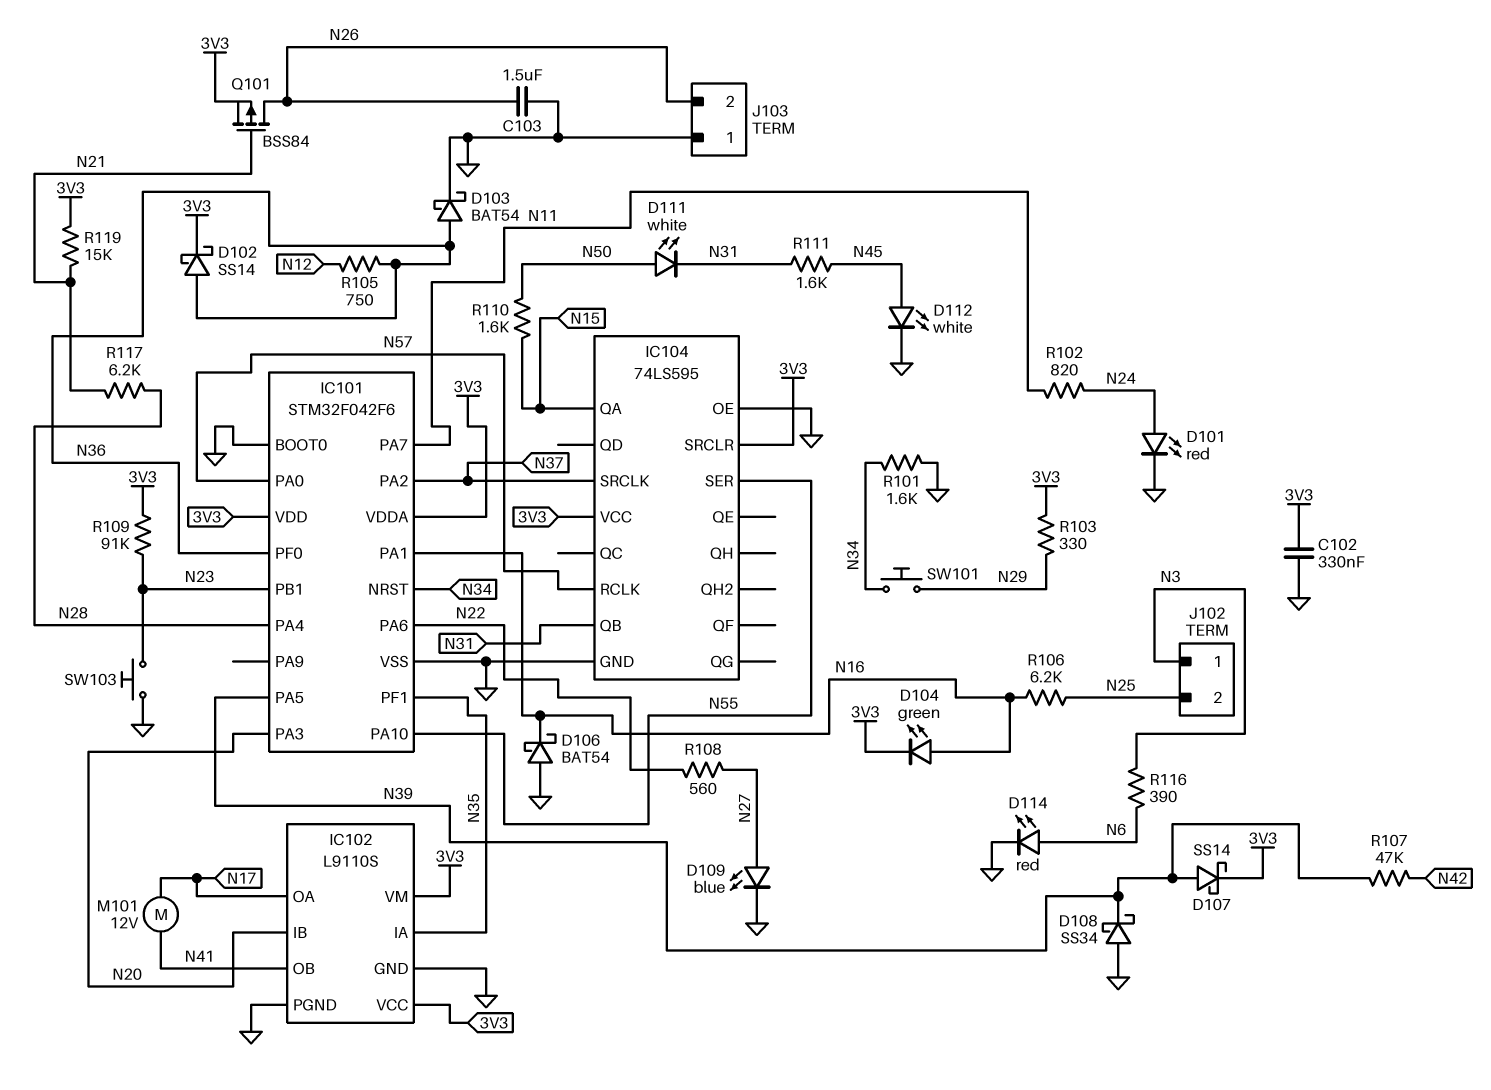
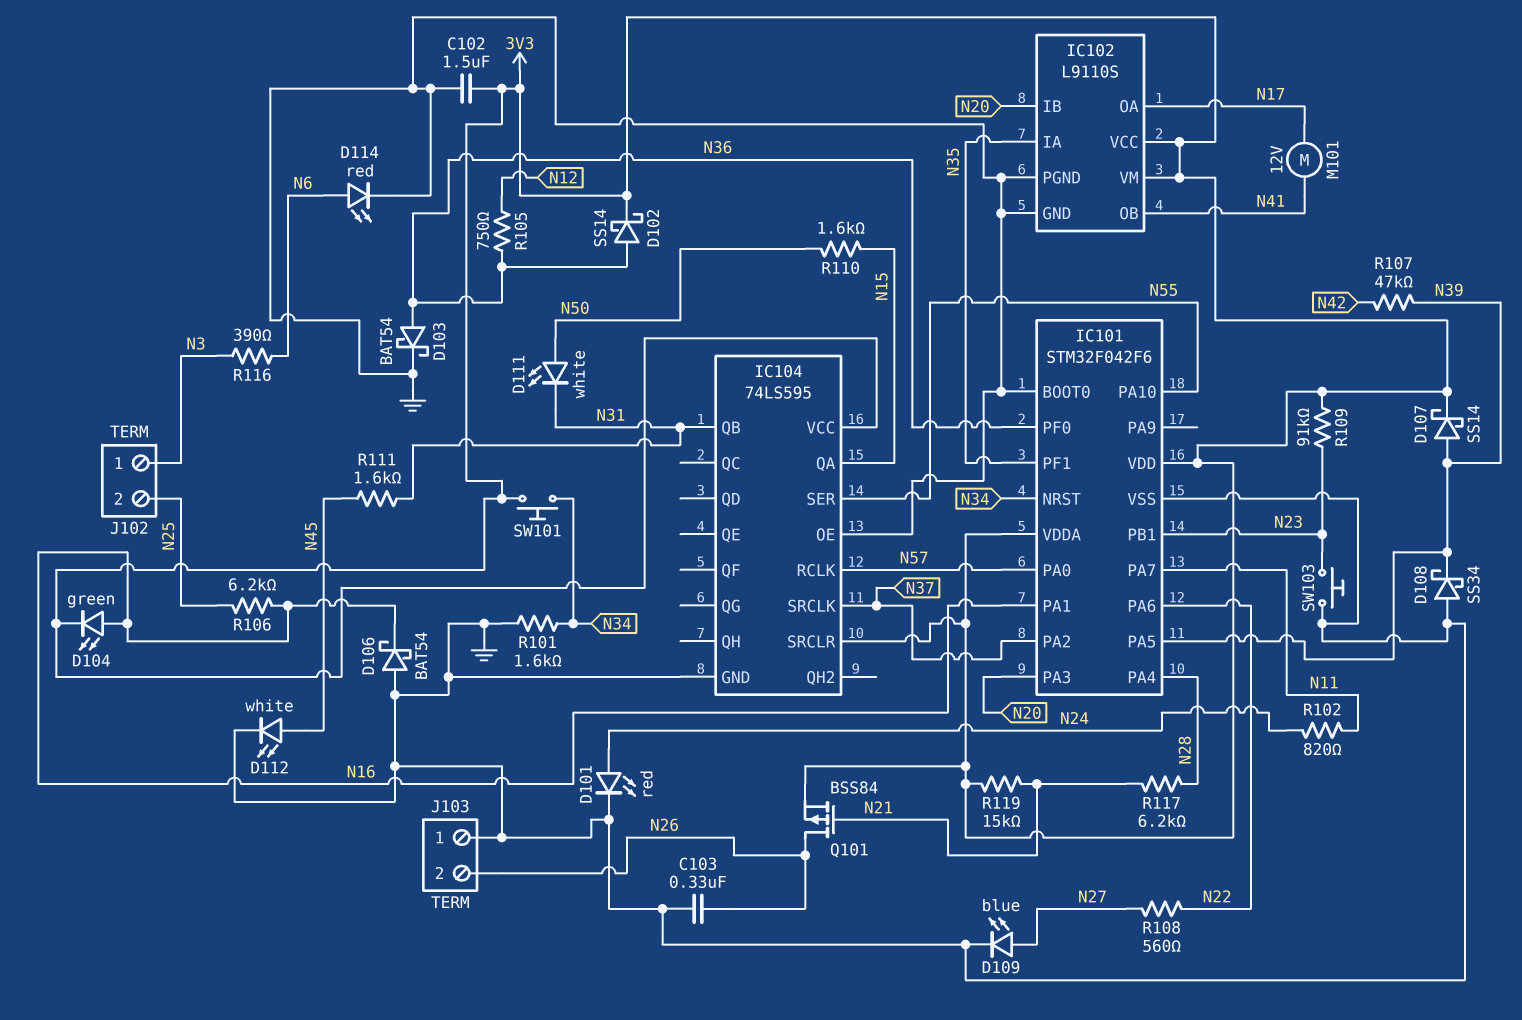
C102: 330nF (3V3, GND) -> 1.5uF (3V3, GND)
C103: 1.5uF (GND, N26) -> 330nF (GND, N26)
R103: 330 (3V3, N29) -> none
SW101: button (N29, N34) -> button (3V3, N34)

